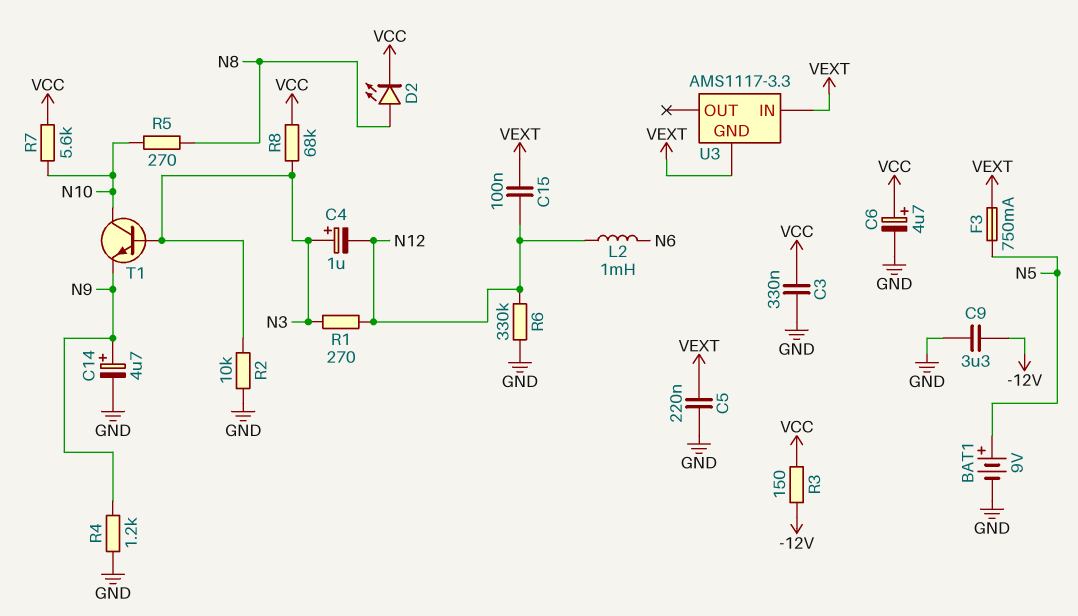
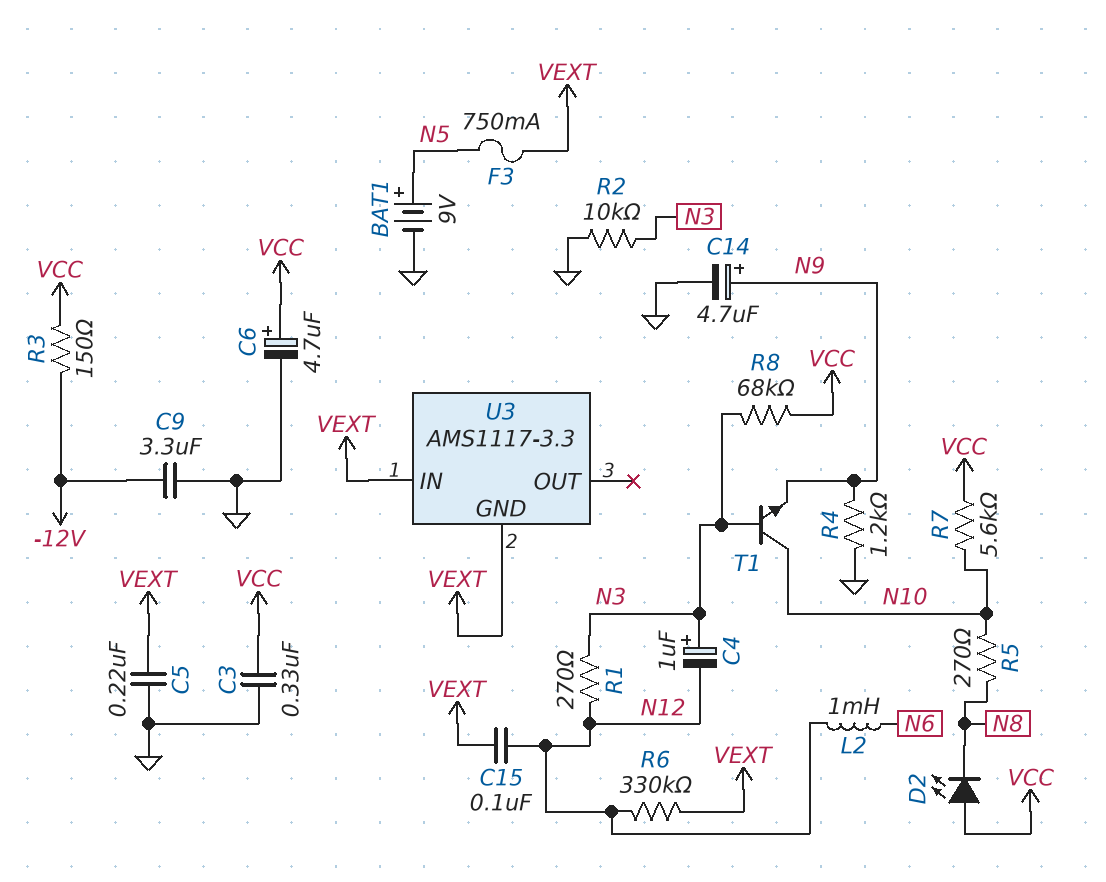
D2: LED (A N8, K VCC) -> LED (A VCC, K N8)
R6: 330k (GND, N12) -> 330k (N12, VEXT)

